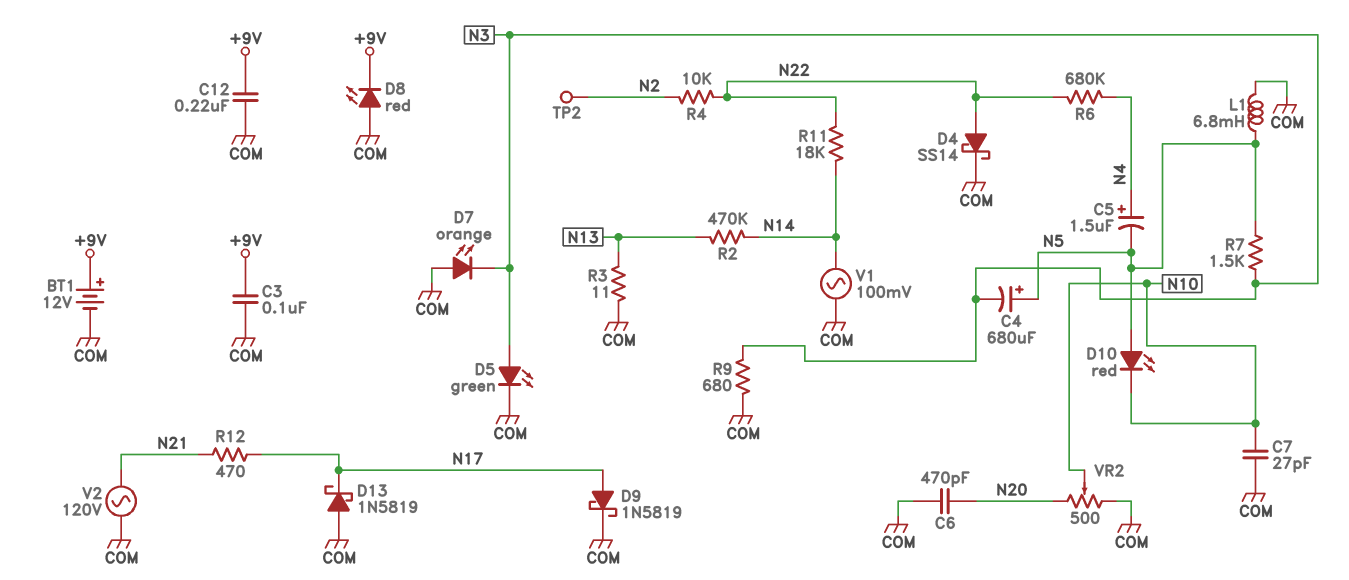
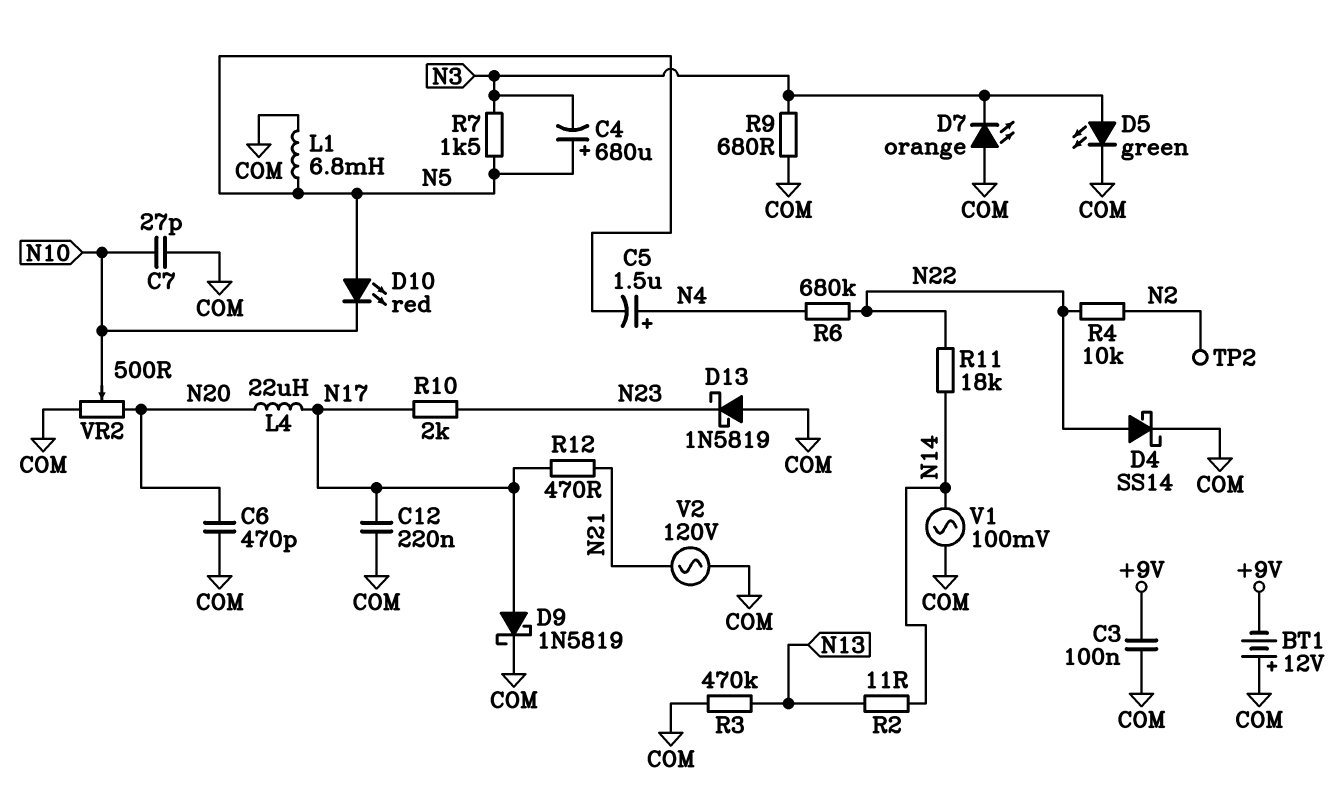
BT1: 12V (plus +9V, minus COM) -> 12V (plus COM, minus +9V)
C12: 220nF (+9V, COM) -> 220nF (COM, N17)
D8: LED red (A COM, K +9V) -> none
D13: schottky 1N5819 (A COM, K N17) -> schottky 1N5819 (A COM, K N23)
L4: none -> 22uH (N17, N20)
R2: 470k (N13, N14) -> 11 (N13, N14)
R3: 11 (COM, N13) -> 470k (COM, N13)
R10: none -> 2k (N17, N23)

